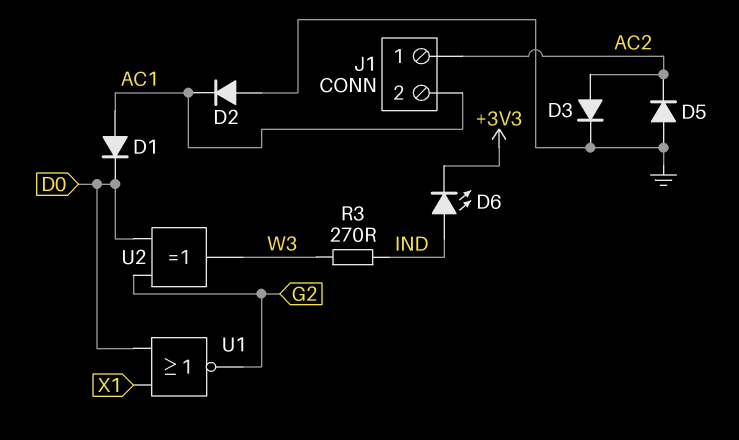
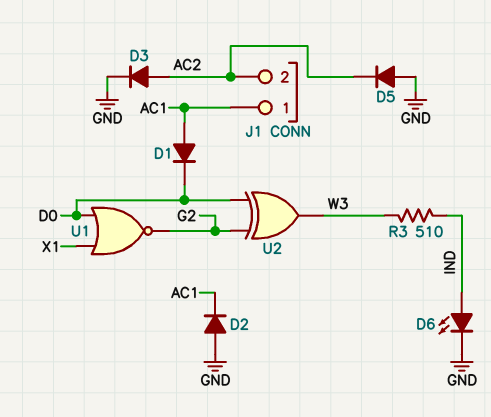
D6: LED (A IND, K +3V3) -> LED (A IND, K GND)
J1 pin 1: AC2 -> AC1
J1 pin 2: AC1 -> AC2
R3: 270 (IND, W3) -> 510 (IND, W3)

